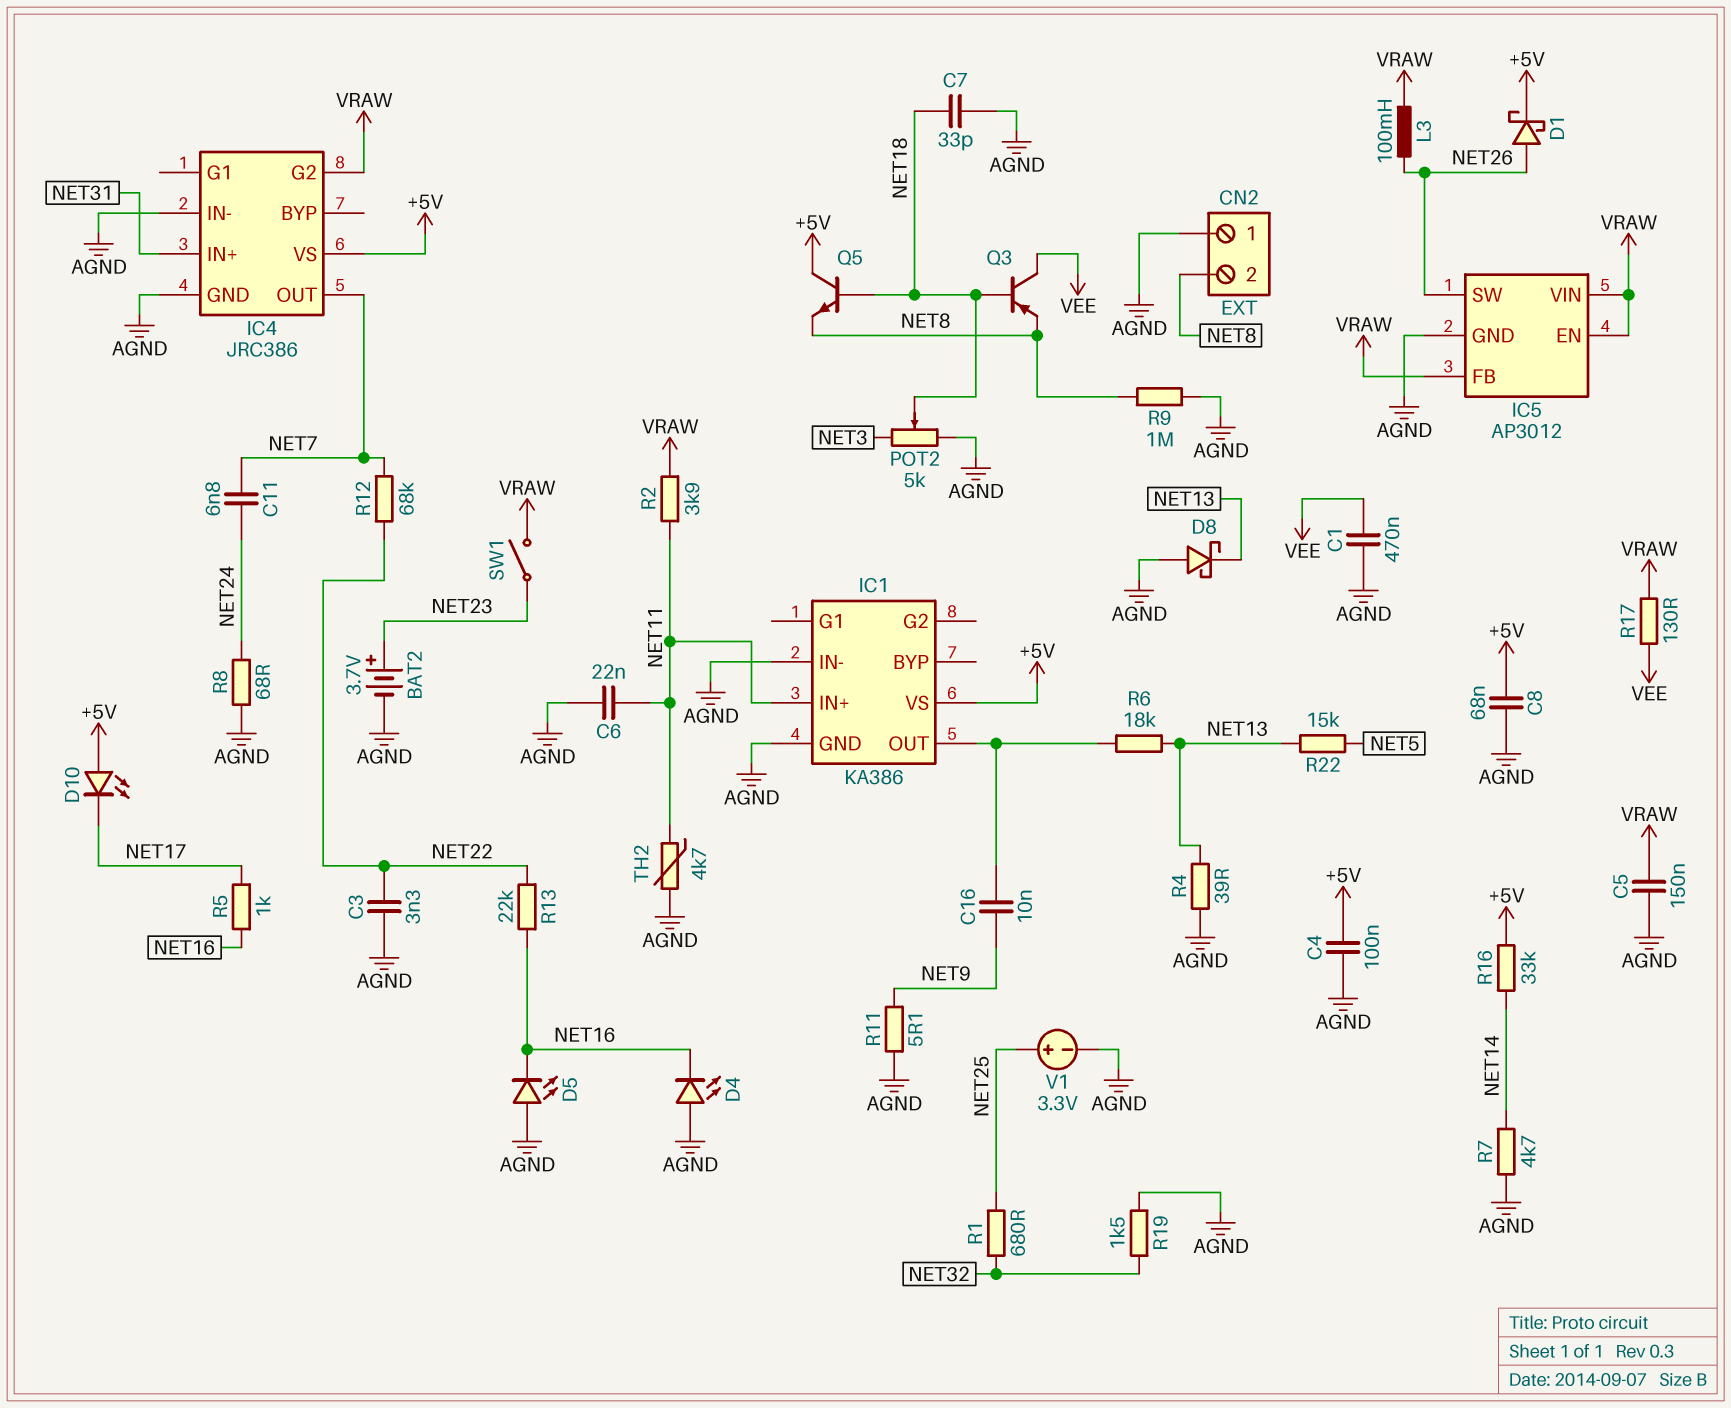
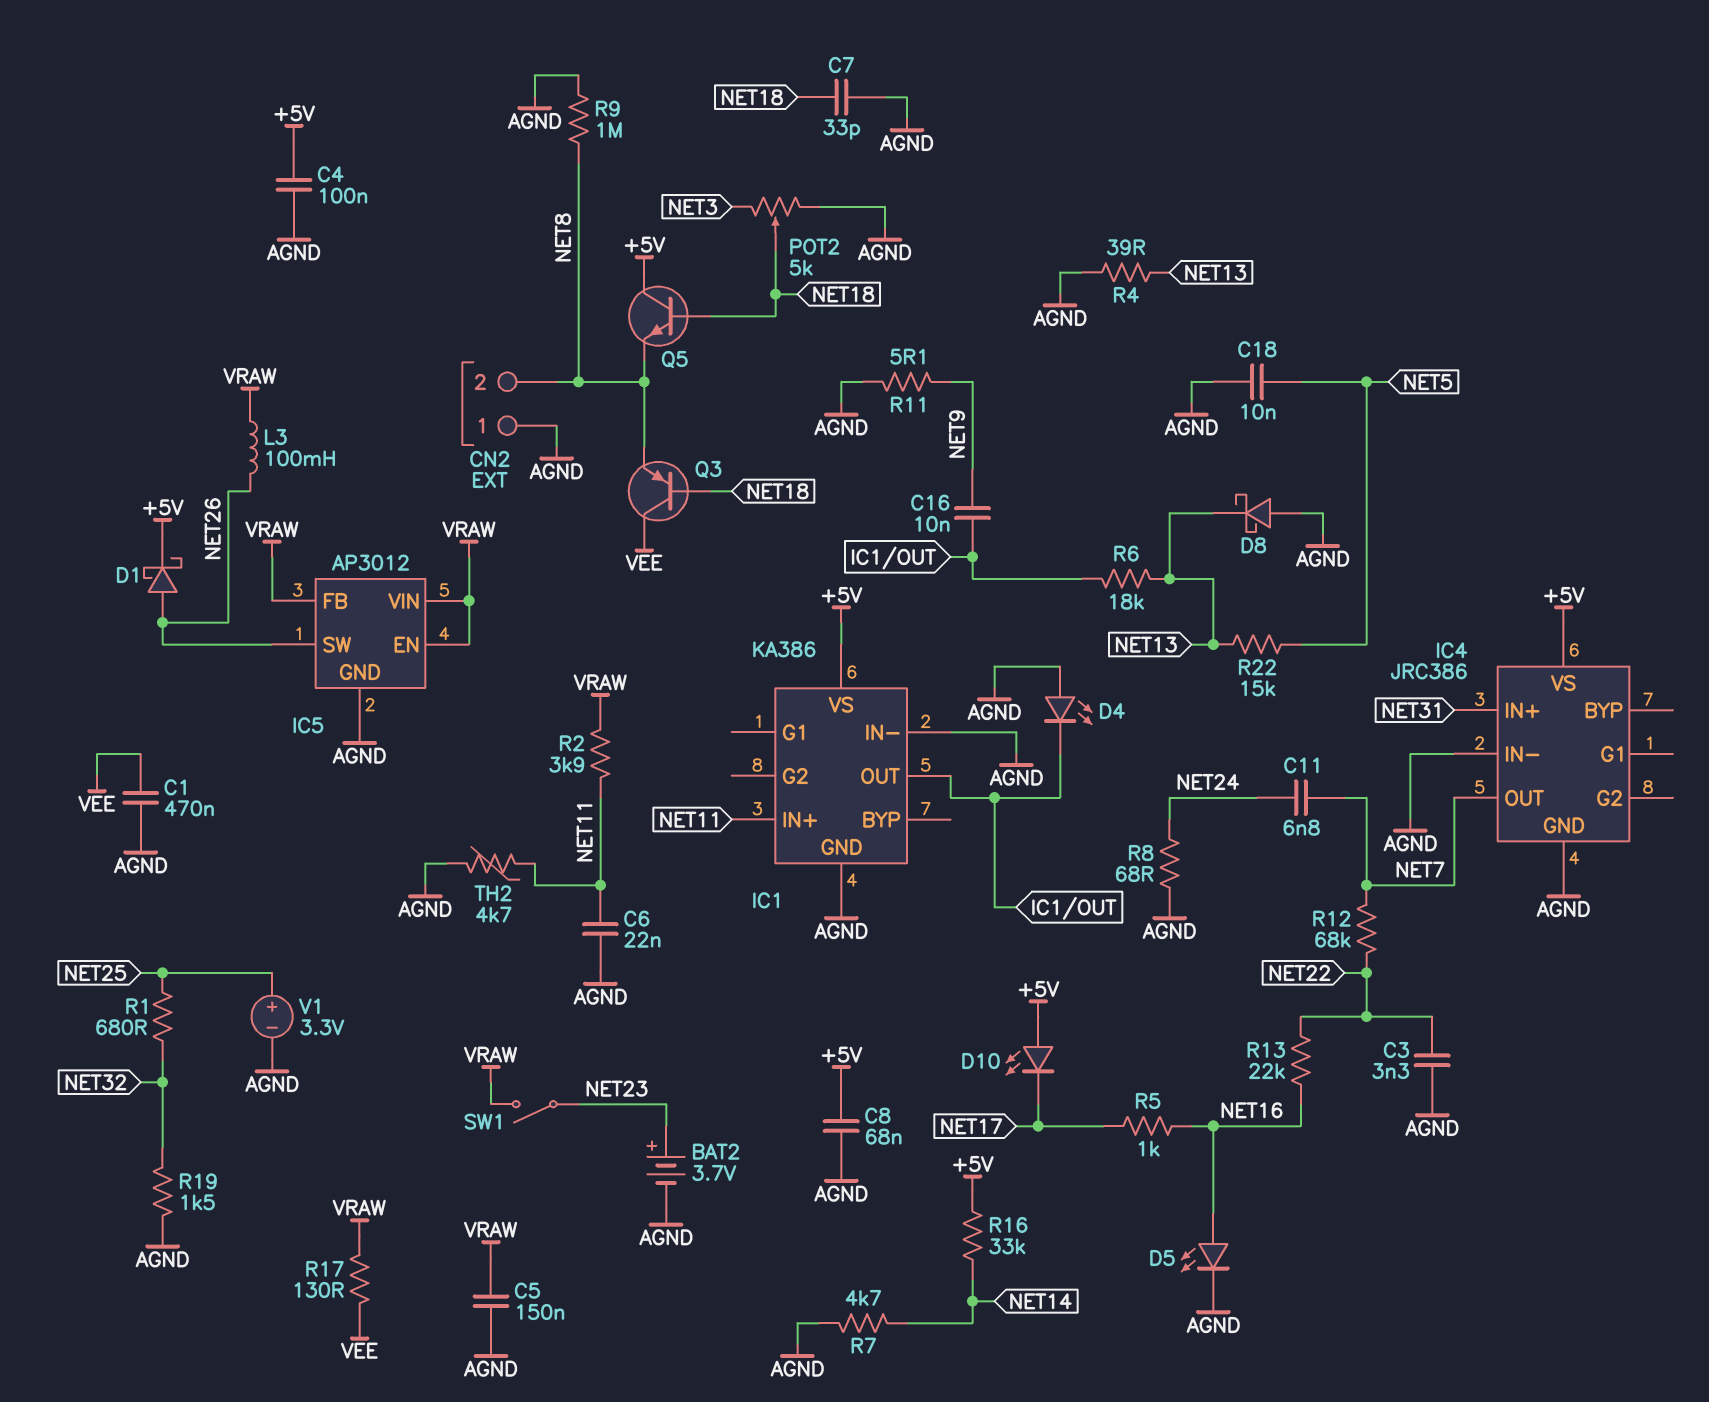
C18: none -> 10nF (AGND, NET5)
D4: LED (A AGND, K NET16) -> LED (A AGND, K IC1/OUT)
D5: LED (A AGND, K NET16) -> LED (A NET16, K AGND)
IC4 pin G2: VRAW -> none

